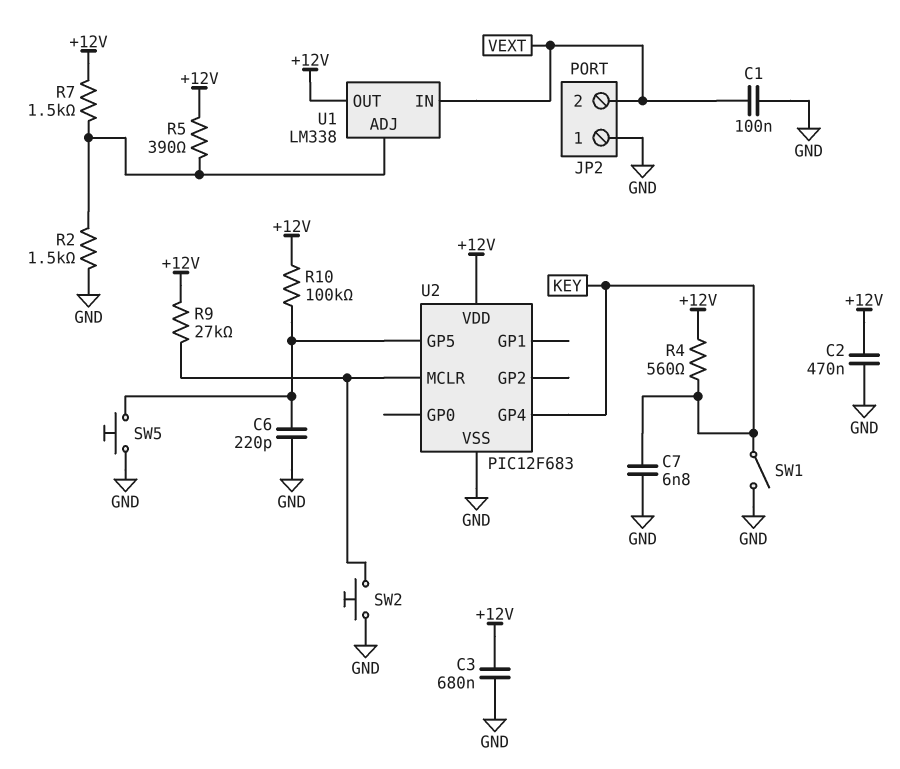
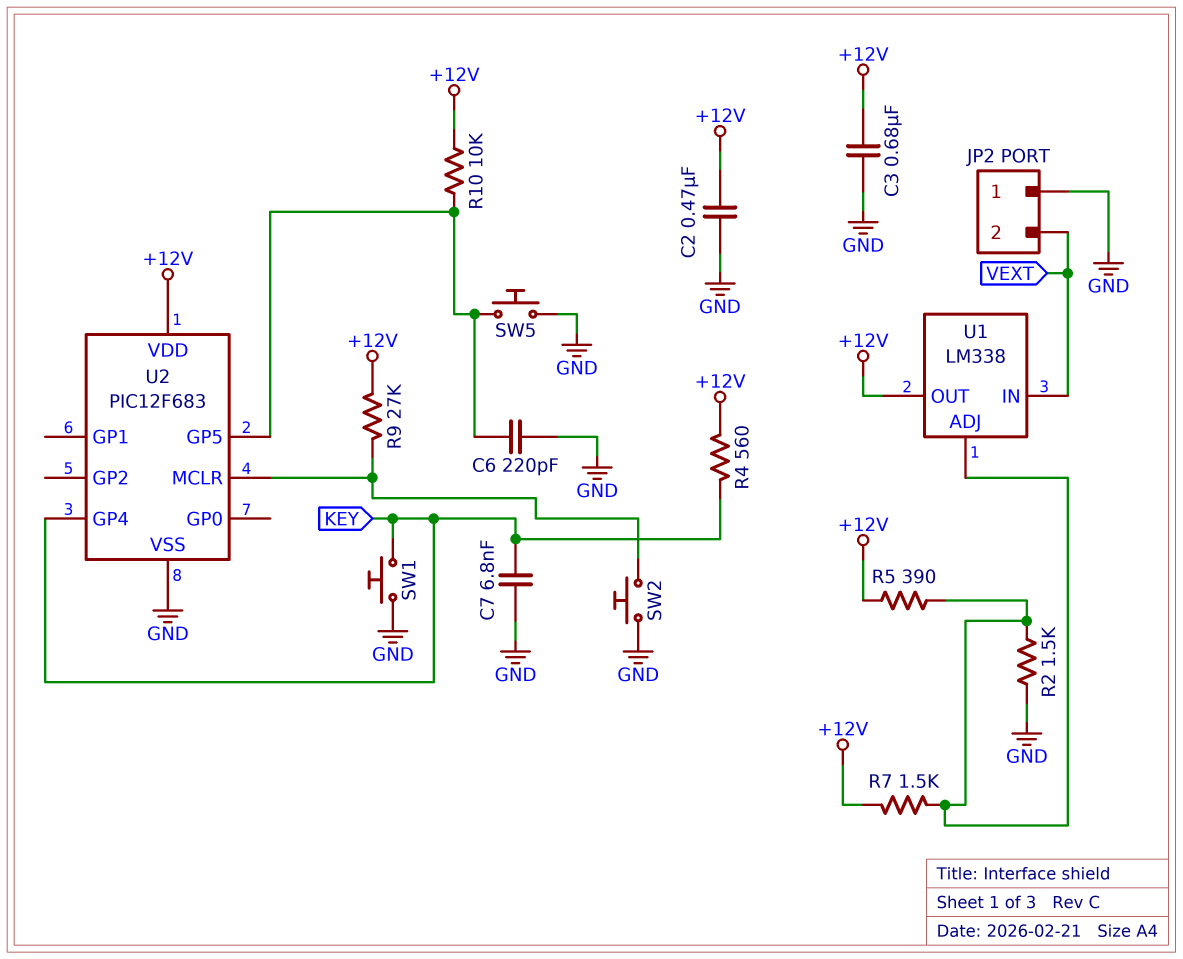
C1: 100nF (GND, VEXT) -> none
R10: 100k (+12V, U2/GP5) -> 10k (+12V, U2/GP5)
SW1: switch (GND, KEY) -> button (GND, KEY)

